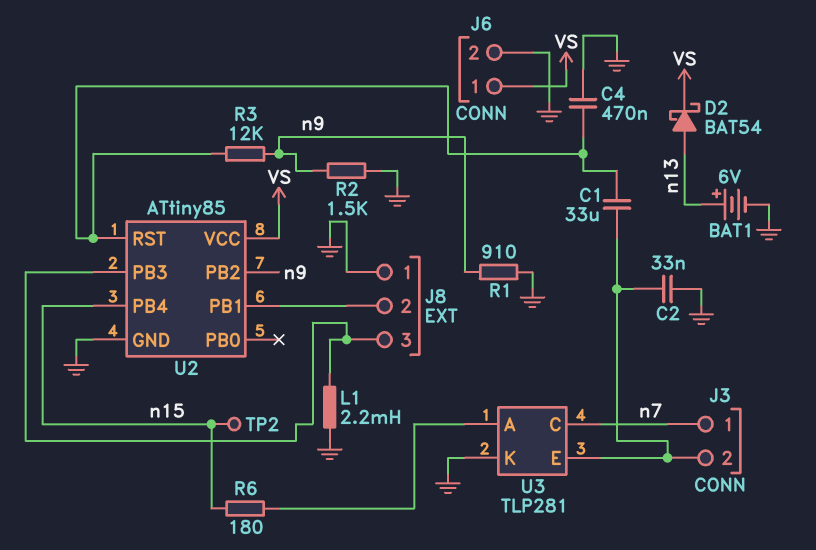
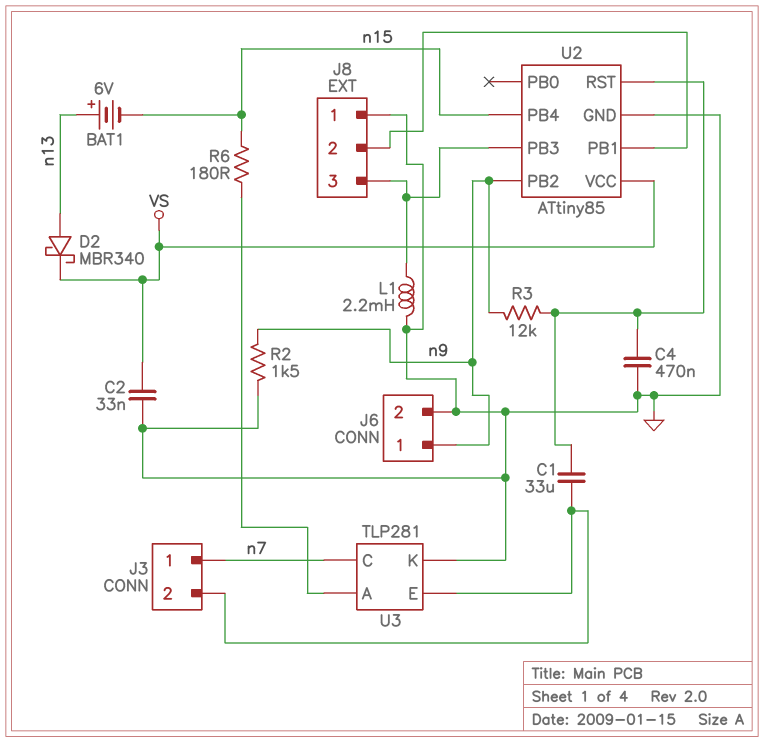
BAT1: 6V (plus n13, minus GND) -> 6V (plus n13, minus n15)
C2: 33nF (GND, J3/2) -> 33nF (GND, VS)
D2: schottky BAT54 (A n13, K VS) -> schottky MBR340 (A n13, K VS)
J6 pin 1: VS -> n9
R1: 910 (GND, n9) -> none
TP2: test point (n15) -> none

